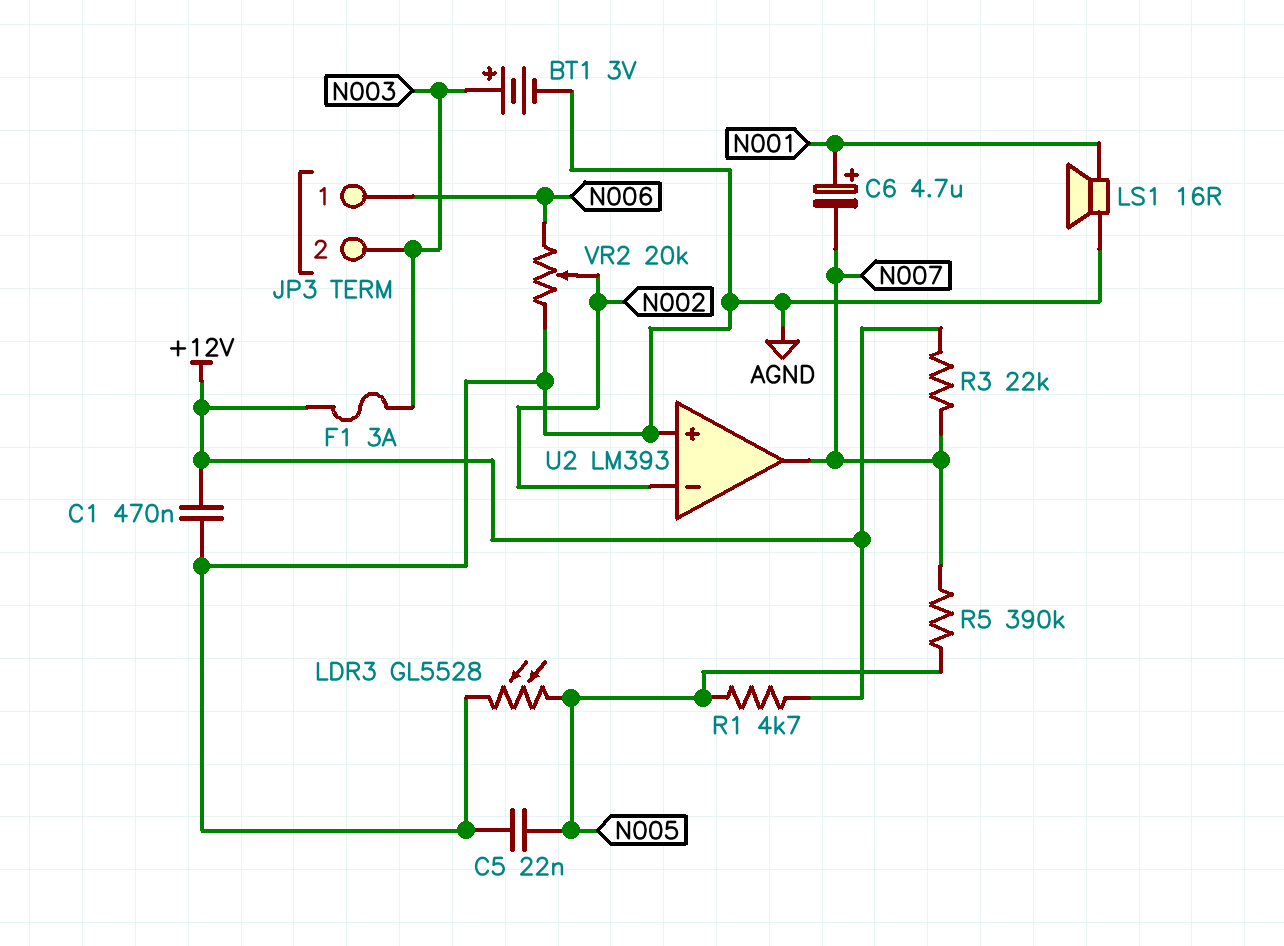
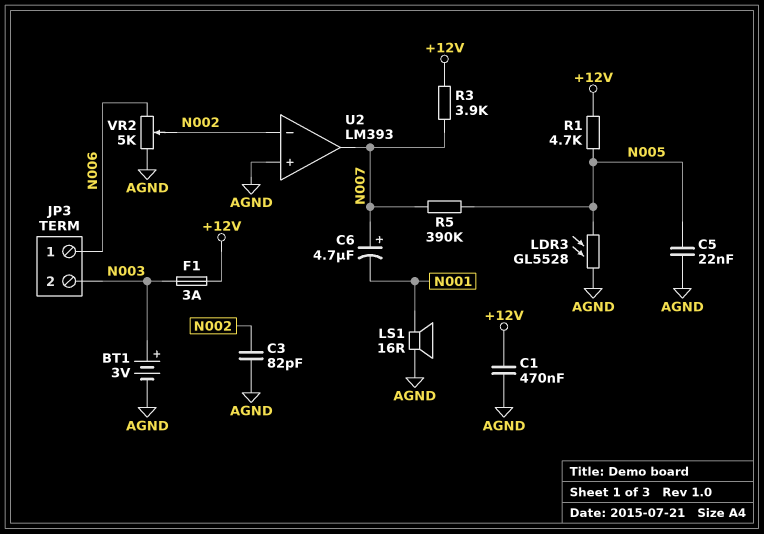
C3: none -> 82pF (AGND, N002)
C6: 4.7uF (plus N001, minus N007) -> 4.7uF (plus N007, minus N001)
R3: 22k (+12V, N007) -> 3.9k (+12V, N007)
VR2: 20k (AGND, N006, wiper N002) -> 5k (AGND, N006, wiper N002)

